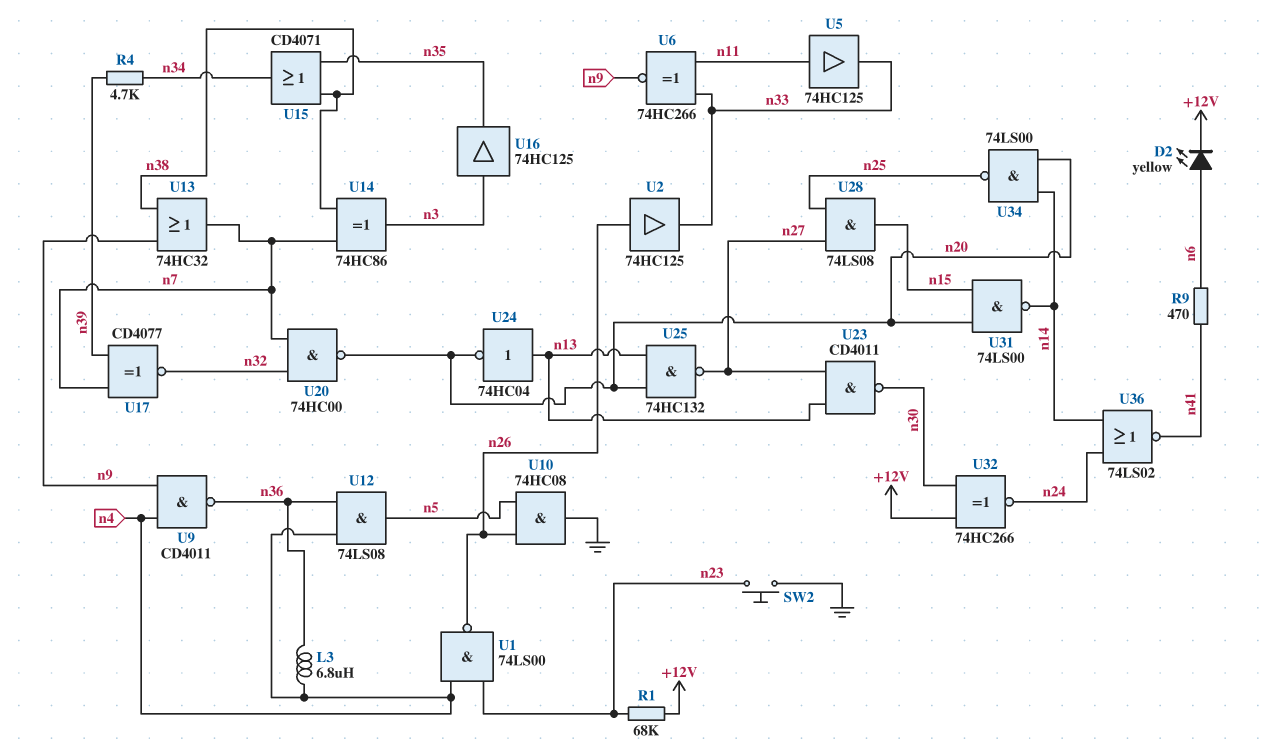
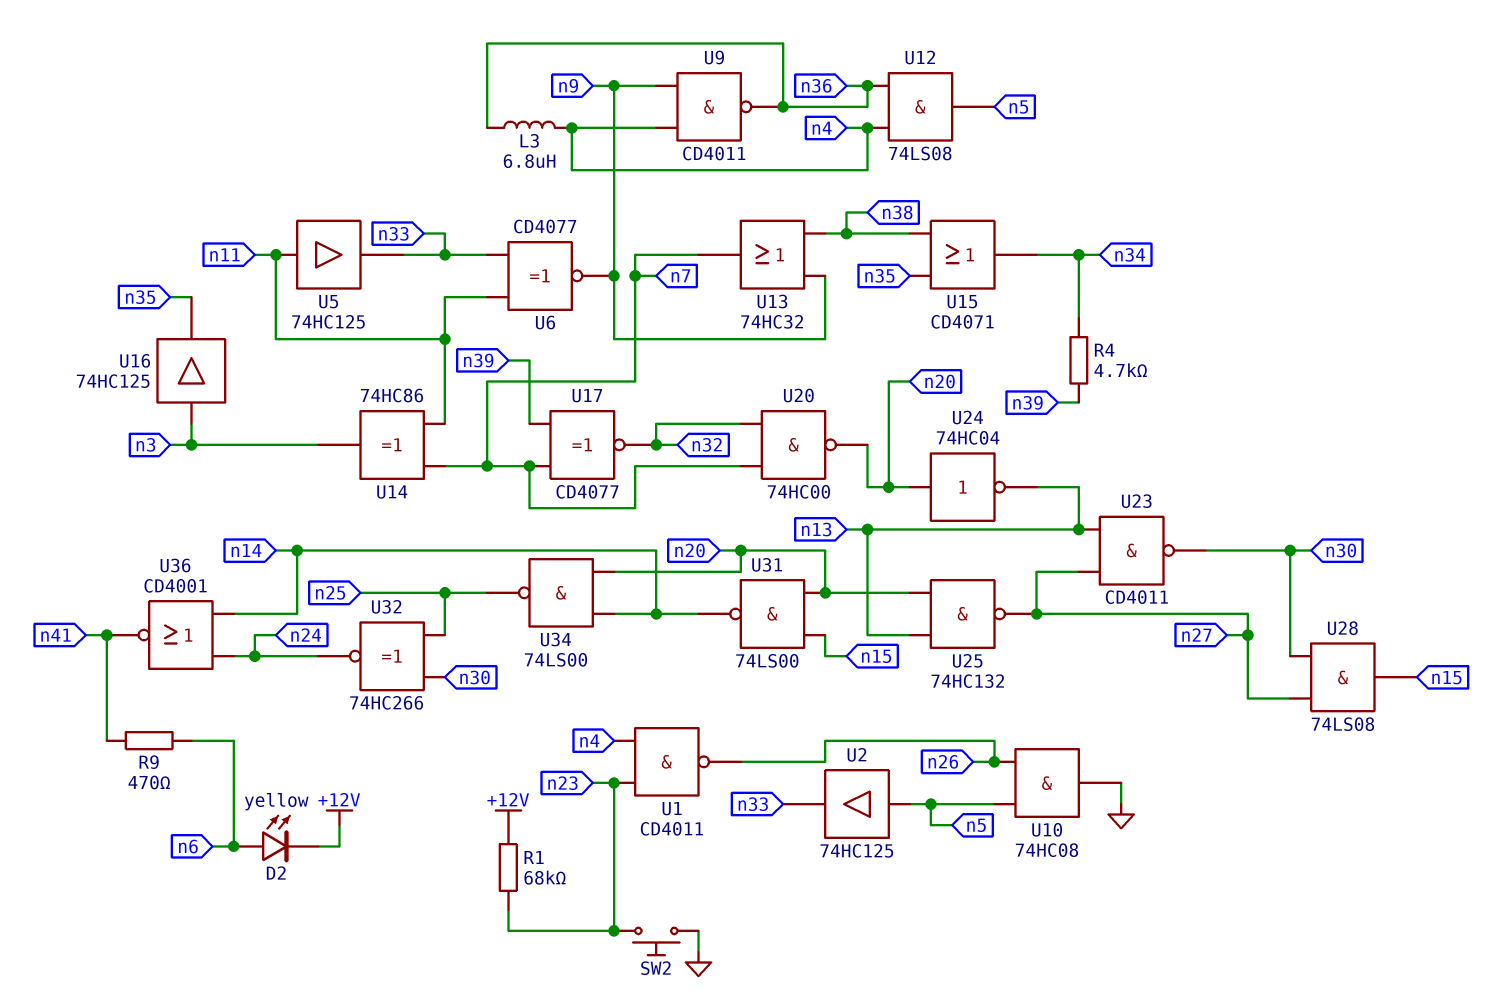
U1: NAND 74LS00 (in n4, in n23, out n26) -> NAND CD4011 (in n4, in n23, out n26)
U2: buffer 74HC125 (in n26, out n33) -> buffer 74HC125 (in n5, out n33)
U6: XNOR 74HC266 (in n11, in n33, out n9) -> XNOR CD4077 (in n11, in n33, out n9)
U14: XOR 74HC86 (in n7, in n38, out n3) -> XOR 74HC86 (in n7, in n11, out n3)
U24: NOT 74HC04 (in n13, out n20) -> NOT 74HC04 (in n20, out n13)
U28: AND 74LS08 (in n25, in n27, out n15) -> AND 74LS08 (in n27, in n30, out n15)
U32: XNOR 74HC266 (in +12V, in n30, out n24) -> XNOR 74HC266 (in n25, in n30, out n24)
U36: NOR 74LS02 (in n14, in n24, out n41) -> NOR CD4001 (in n14, in n24, out n41)

